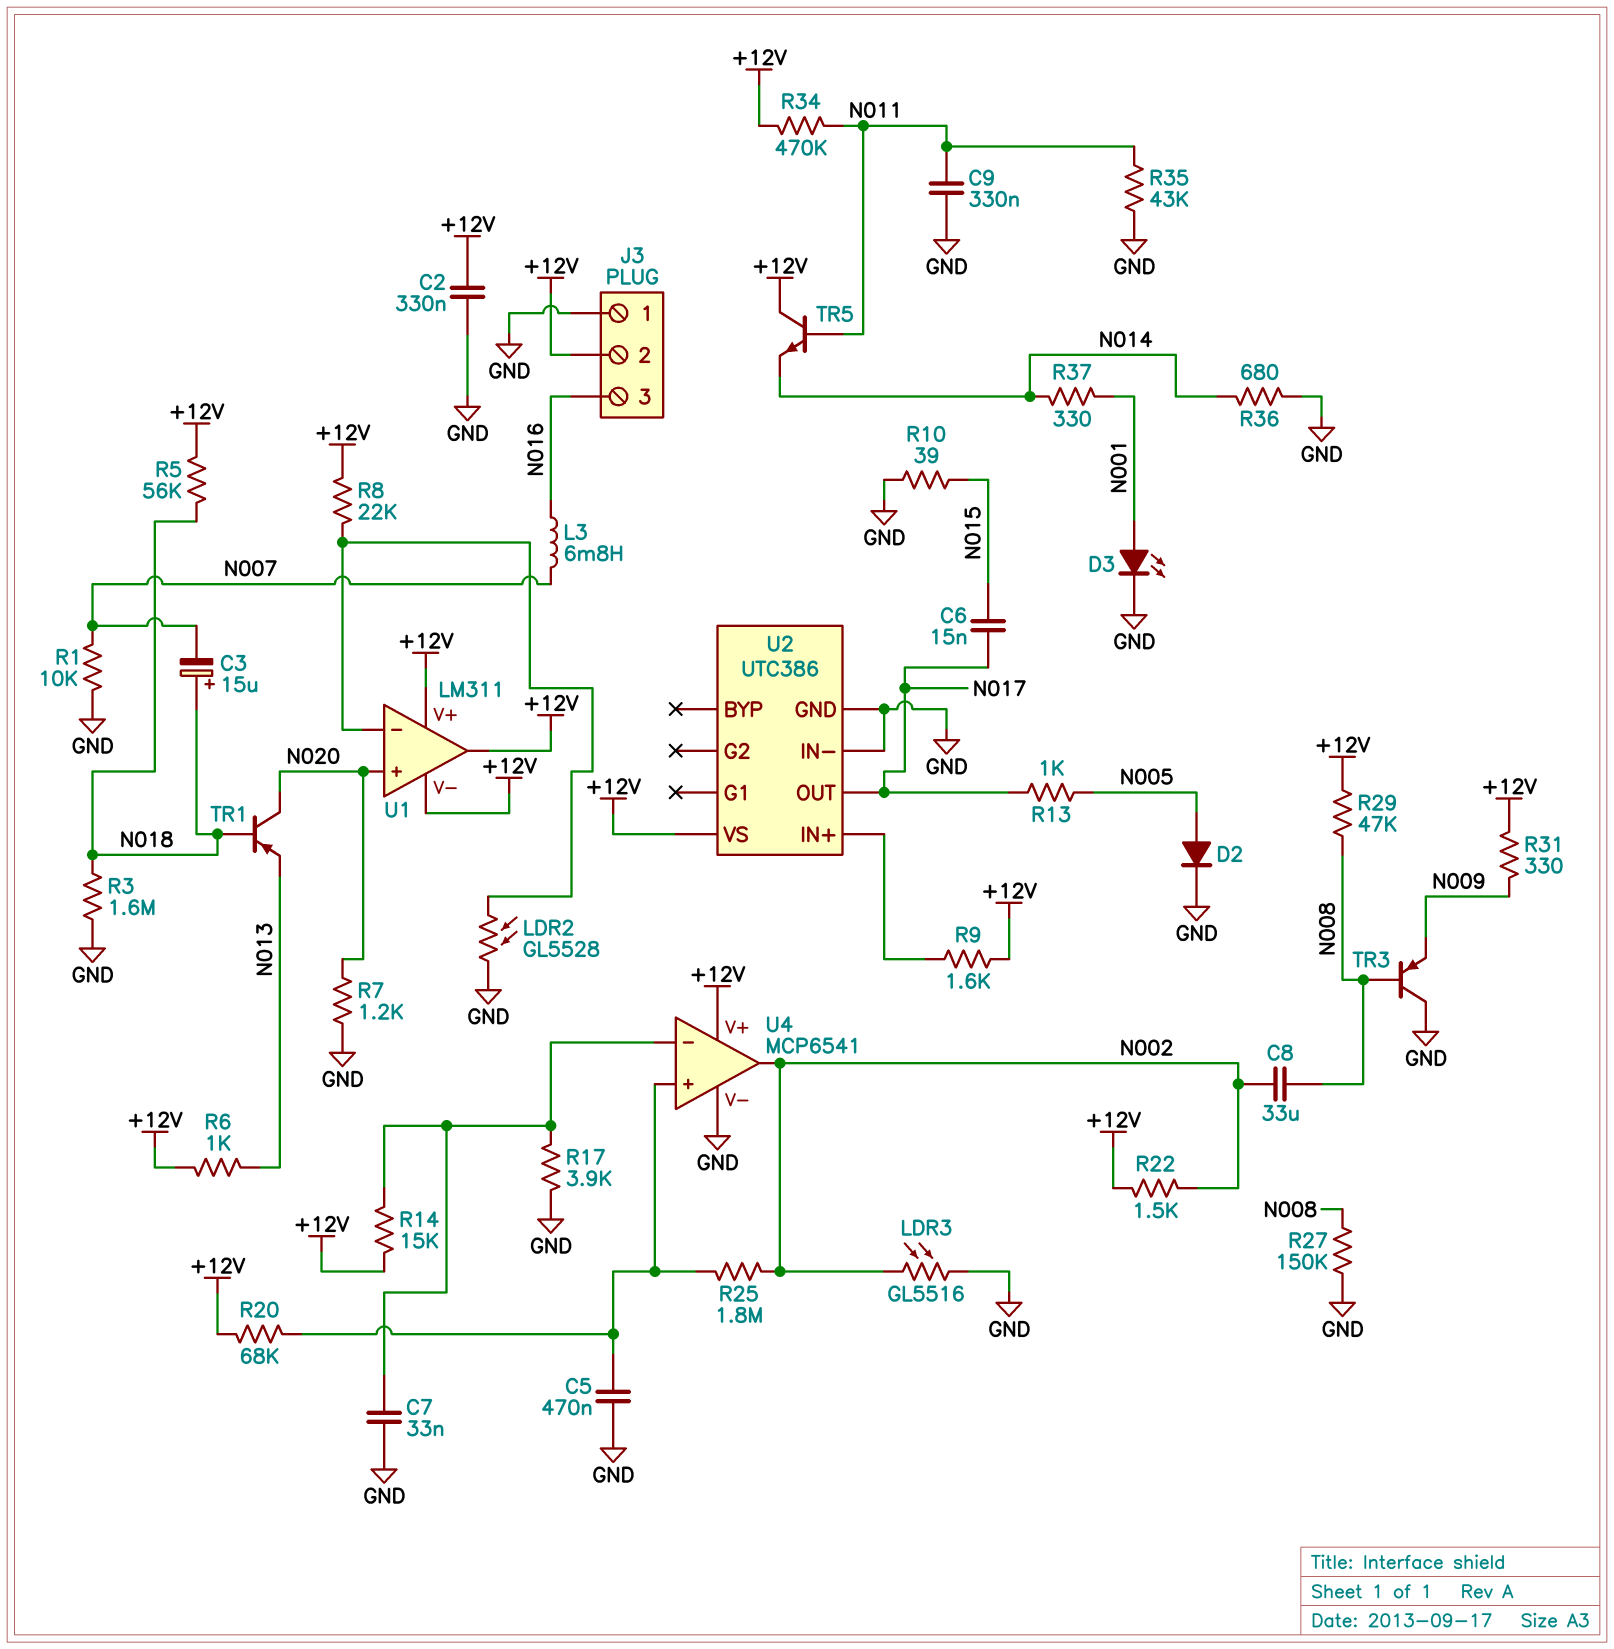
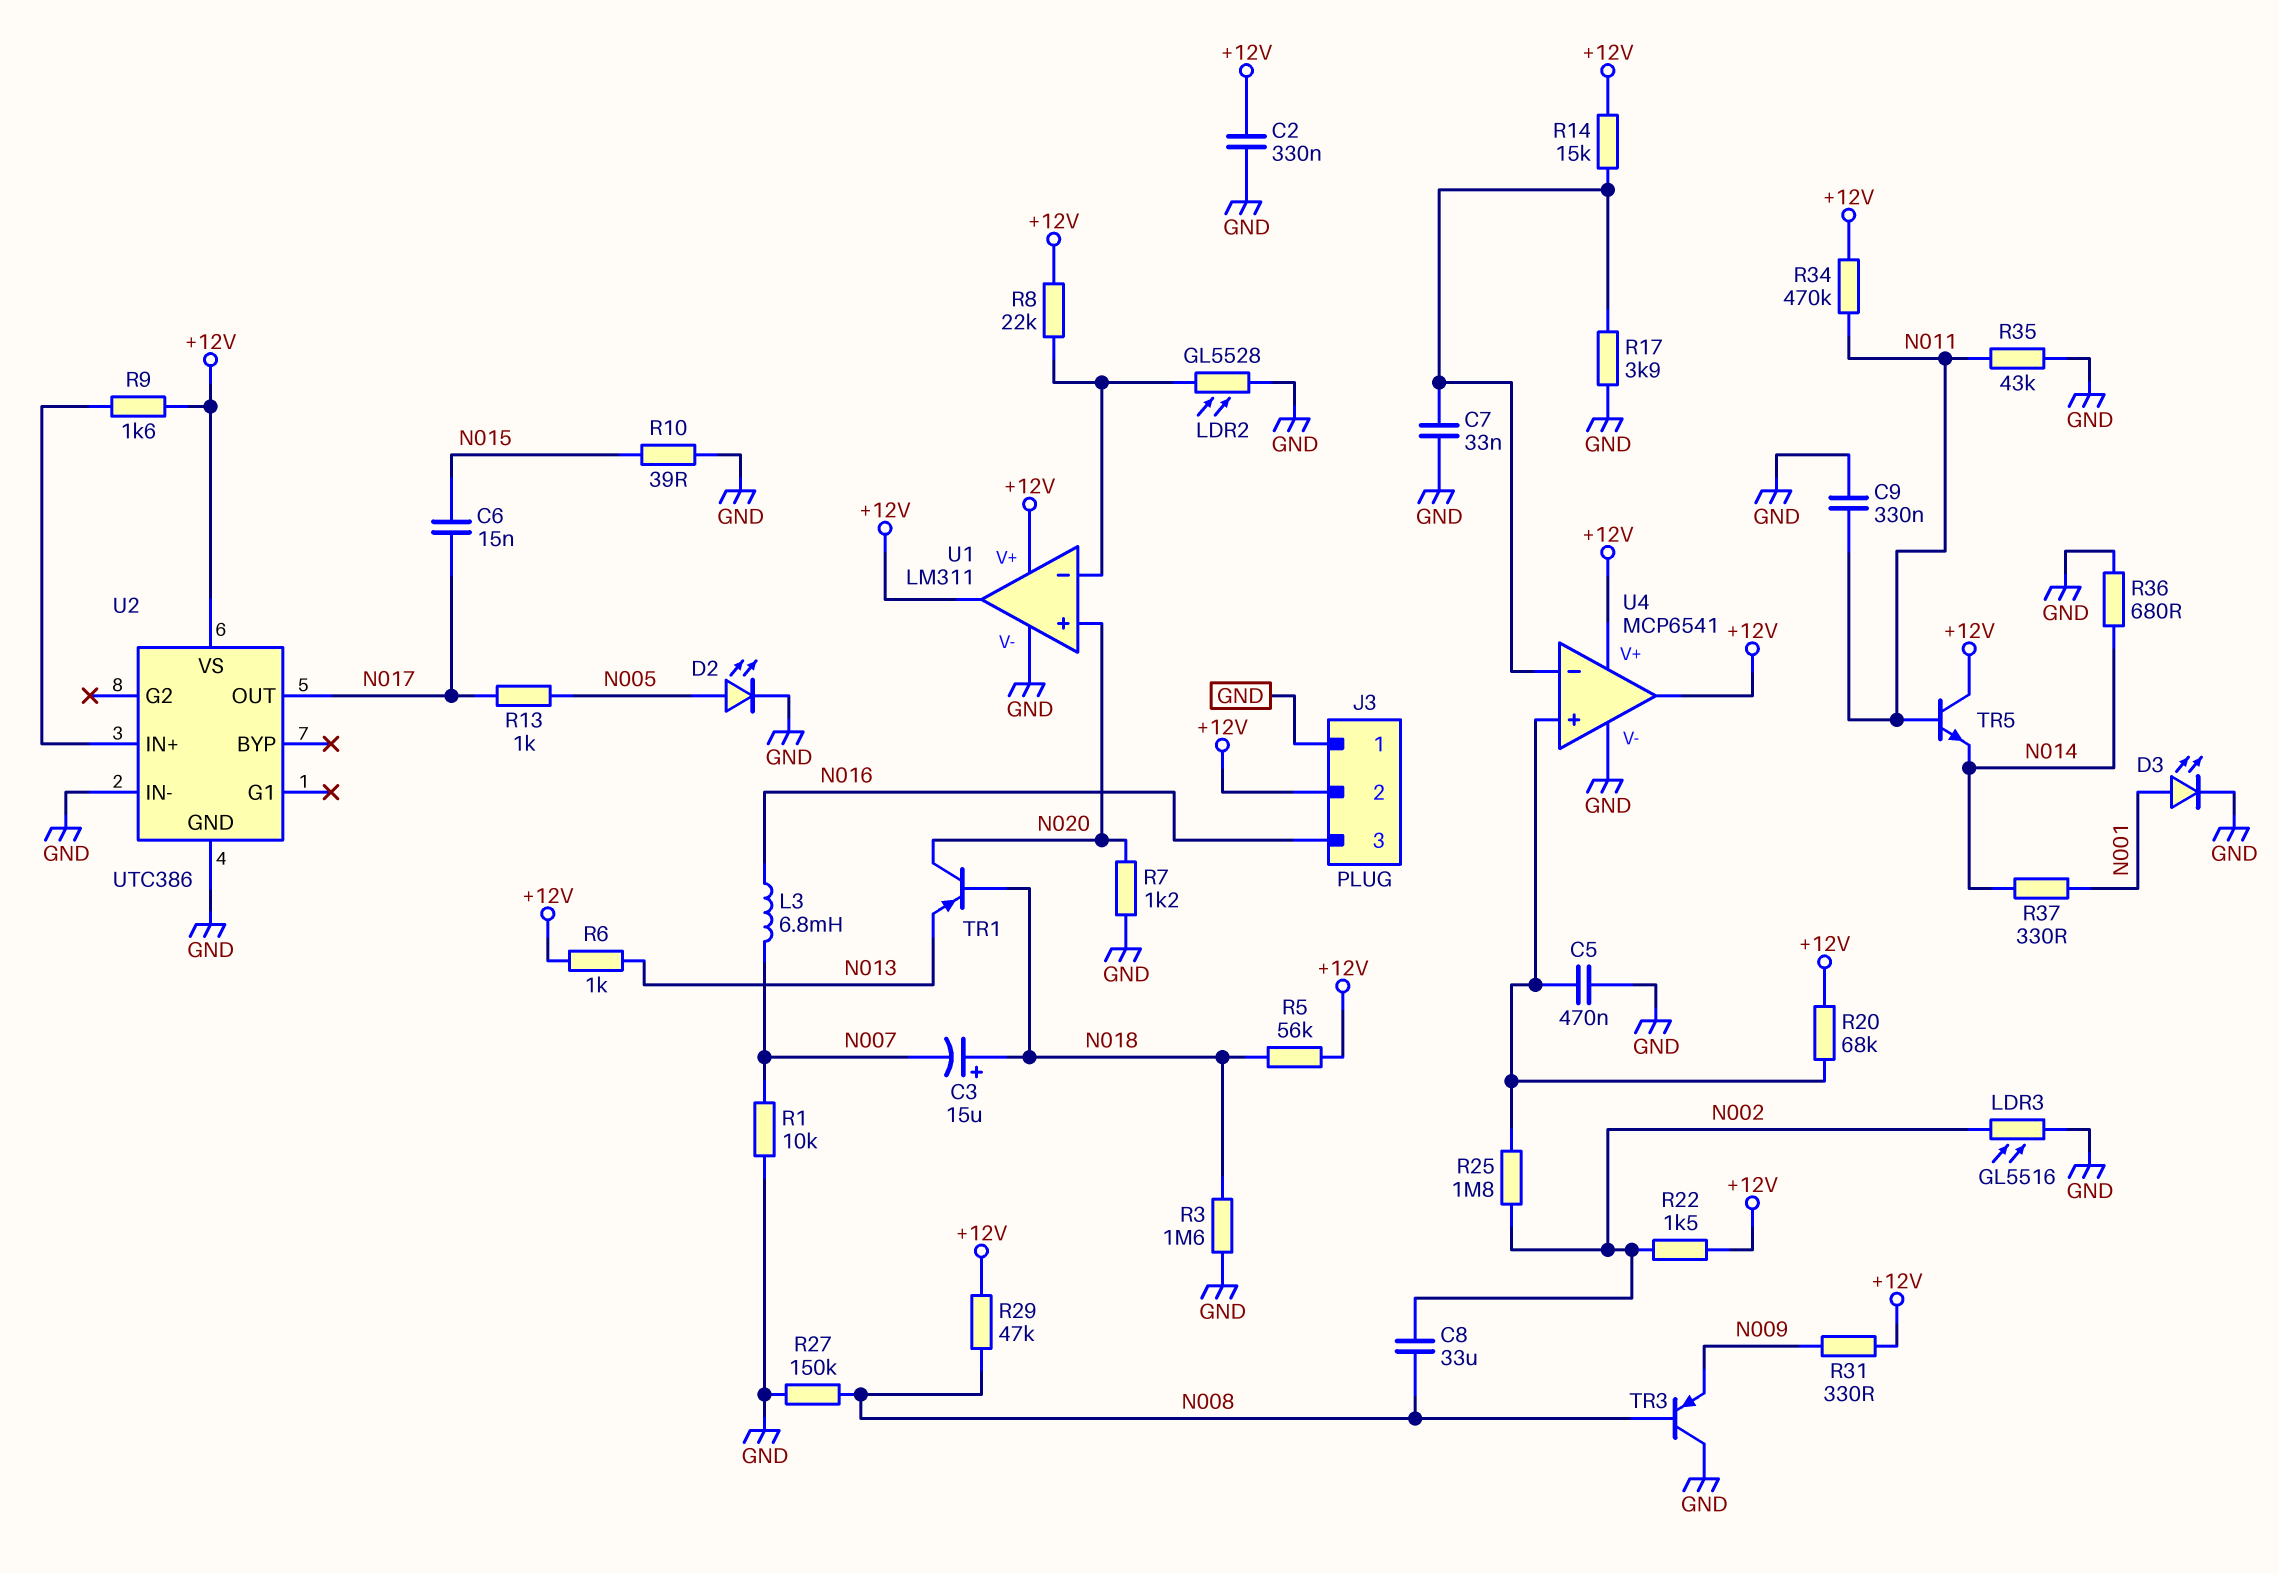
D2: diode (A N005, K GND) -> LED (A N005, K GND)
U1 pin V-: +12V -> GND
U4 pin out: N002 -> +12V

